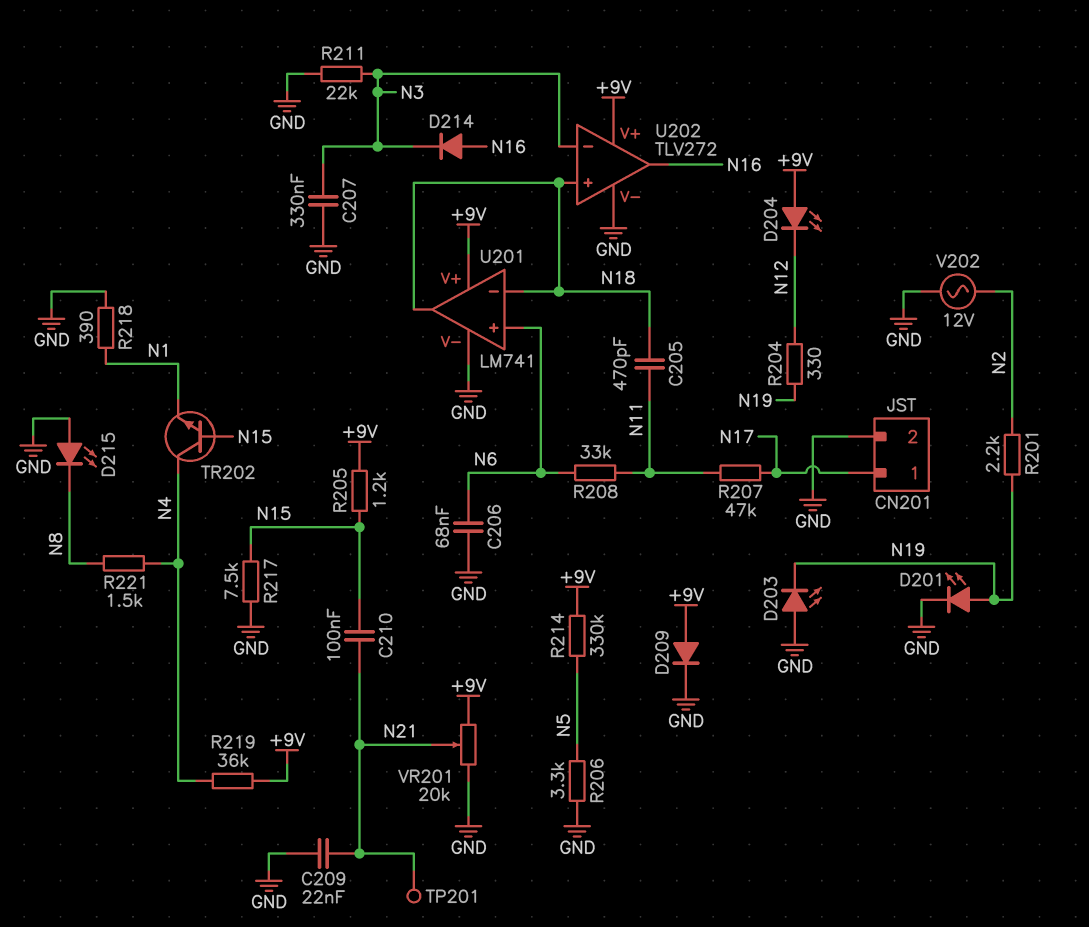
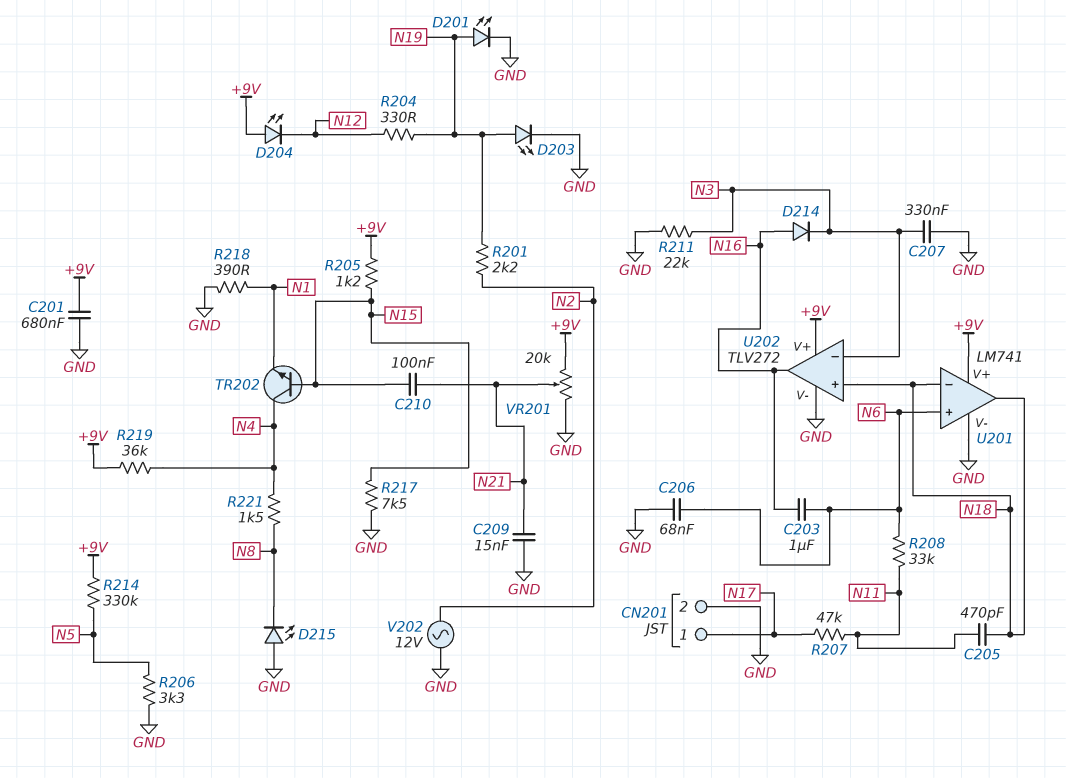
C201: none -> 680nF (+9V, GND)
C203: none -> 1uF (N6, N16)
C209: 22nF (GND, N21) -> 15nF (GND, N21)
D203: LED (A GND, K N19) -> LED (A N19, K GND)
D209: diode (A +9V, K GND) -> none
TP201: test point (N21) -> none

